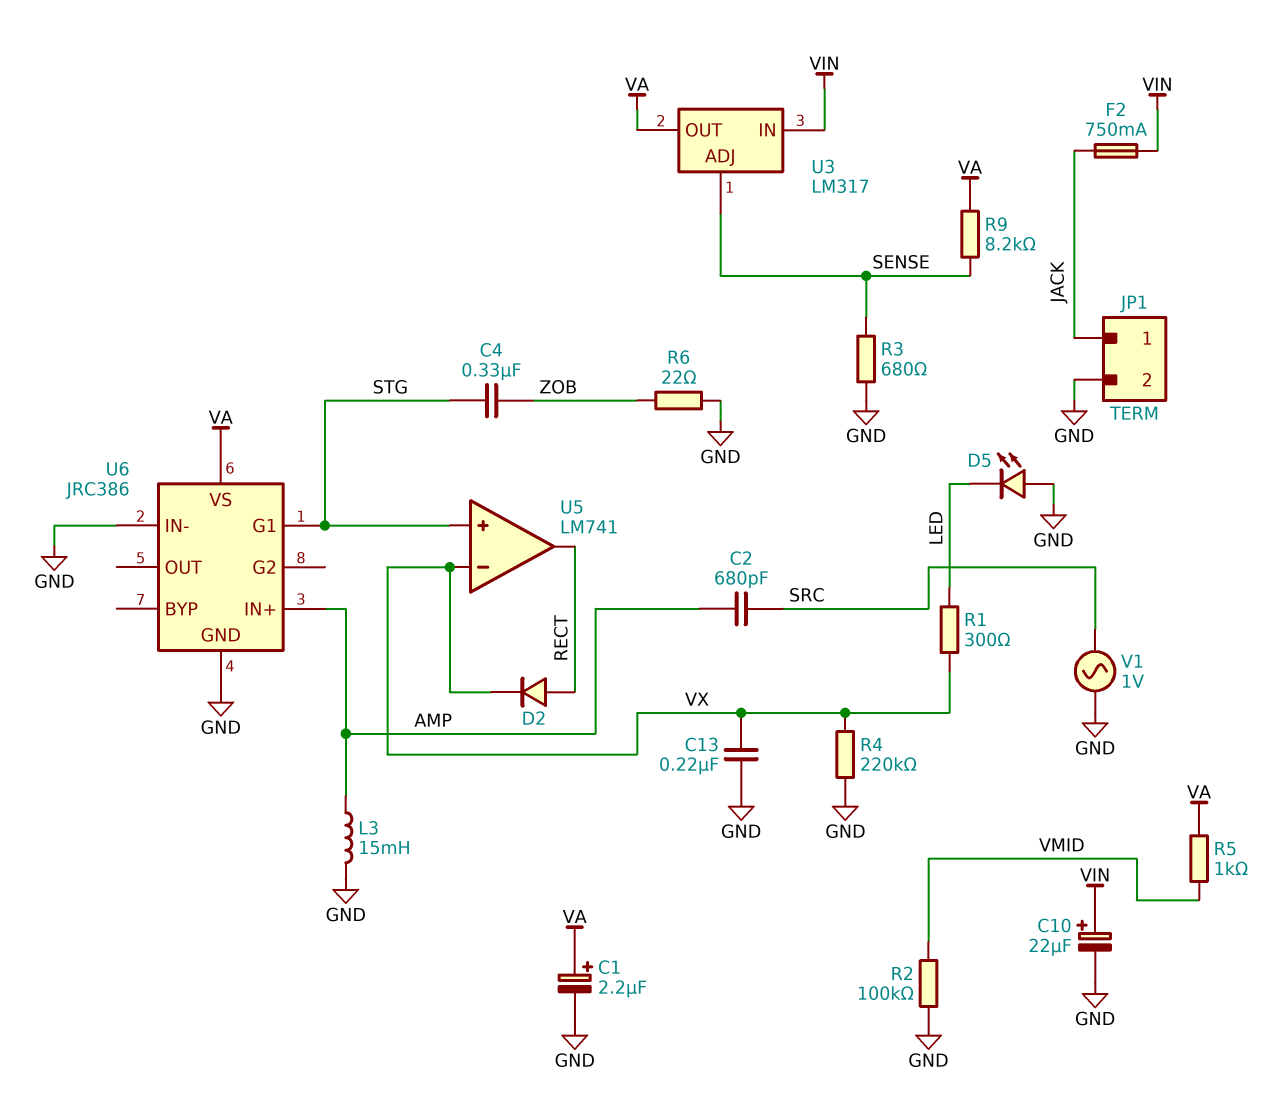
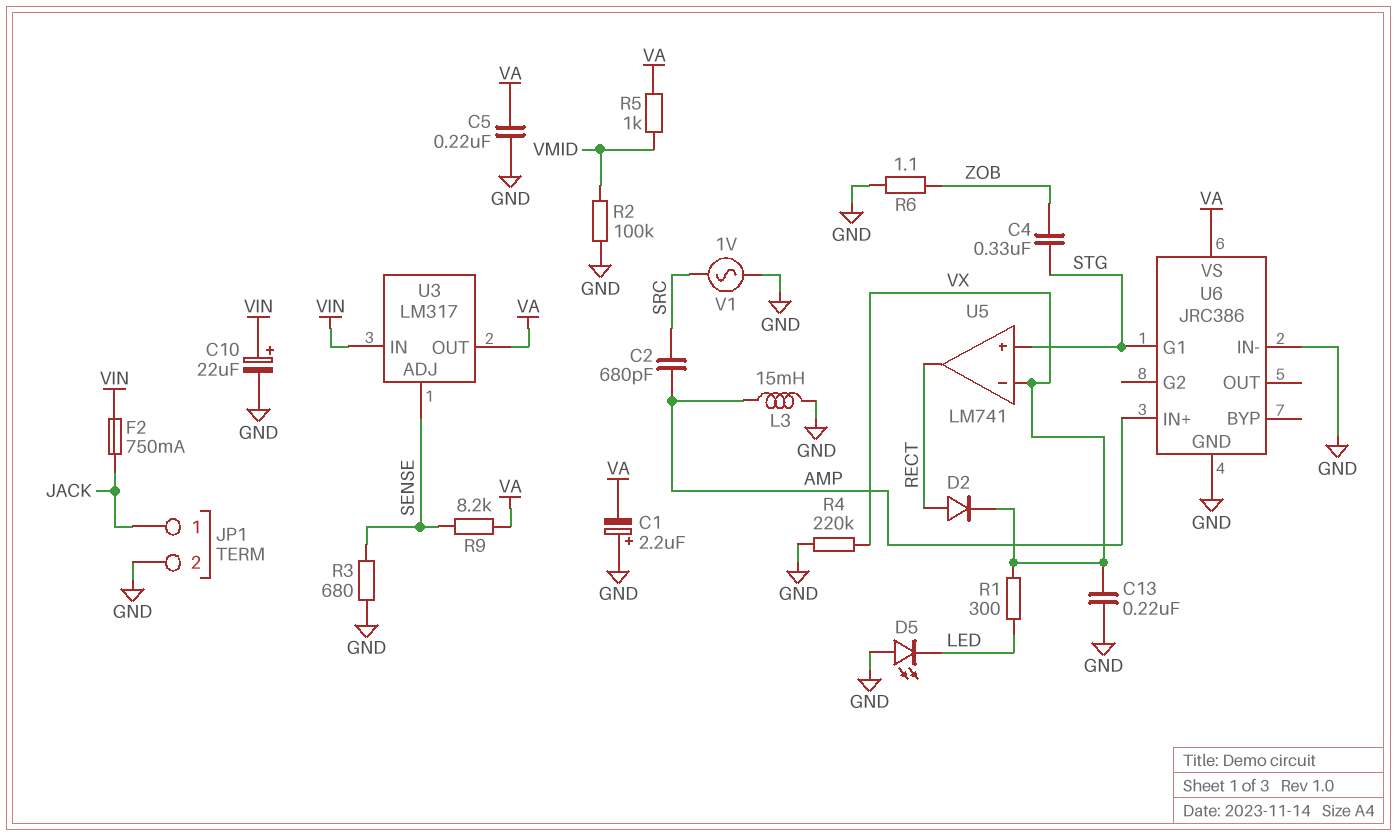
C1: 2.2uF (plus VA, minus GND) -> 2.2uF (plus GND, minus VA)
C5: none -> 220nF (GND, VA)
R6: 22 (GND, ZOB) -> 1.1 (GND, ZOB)

